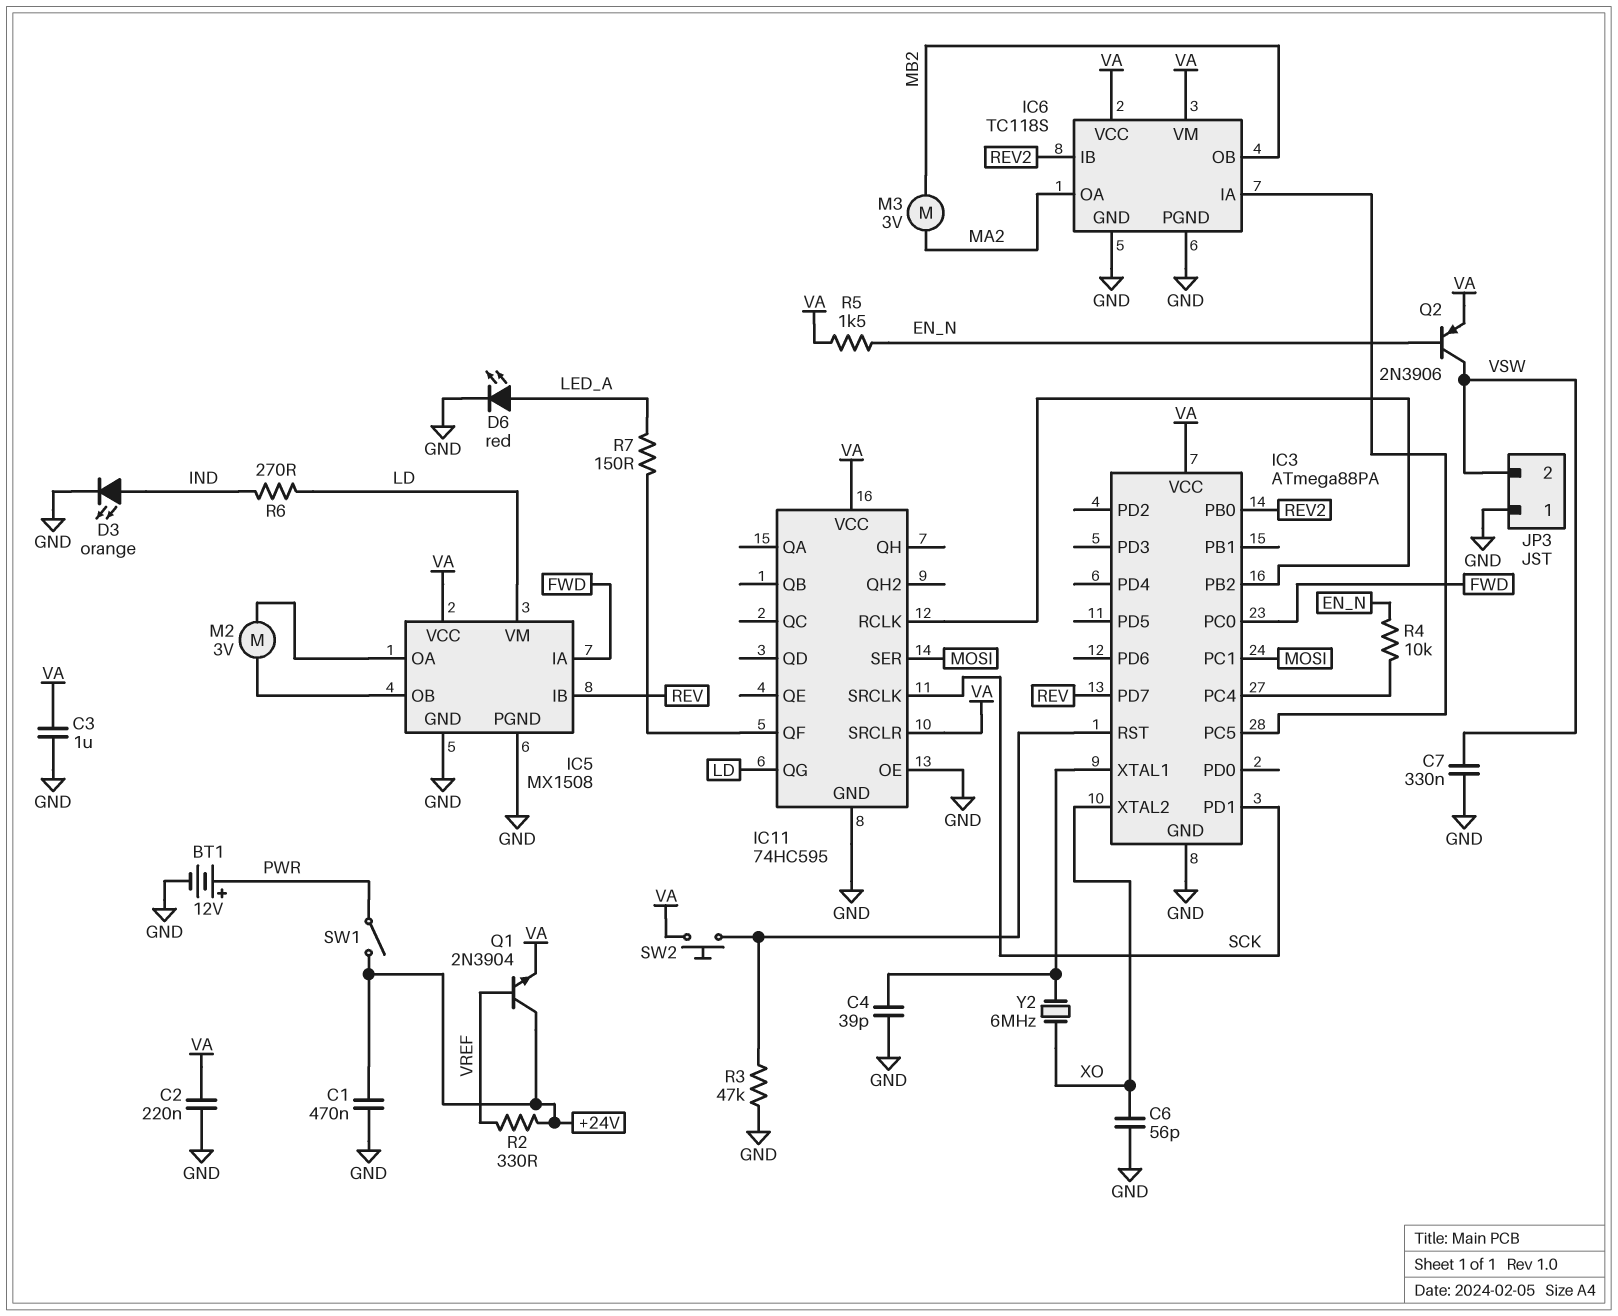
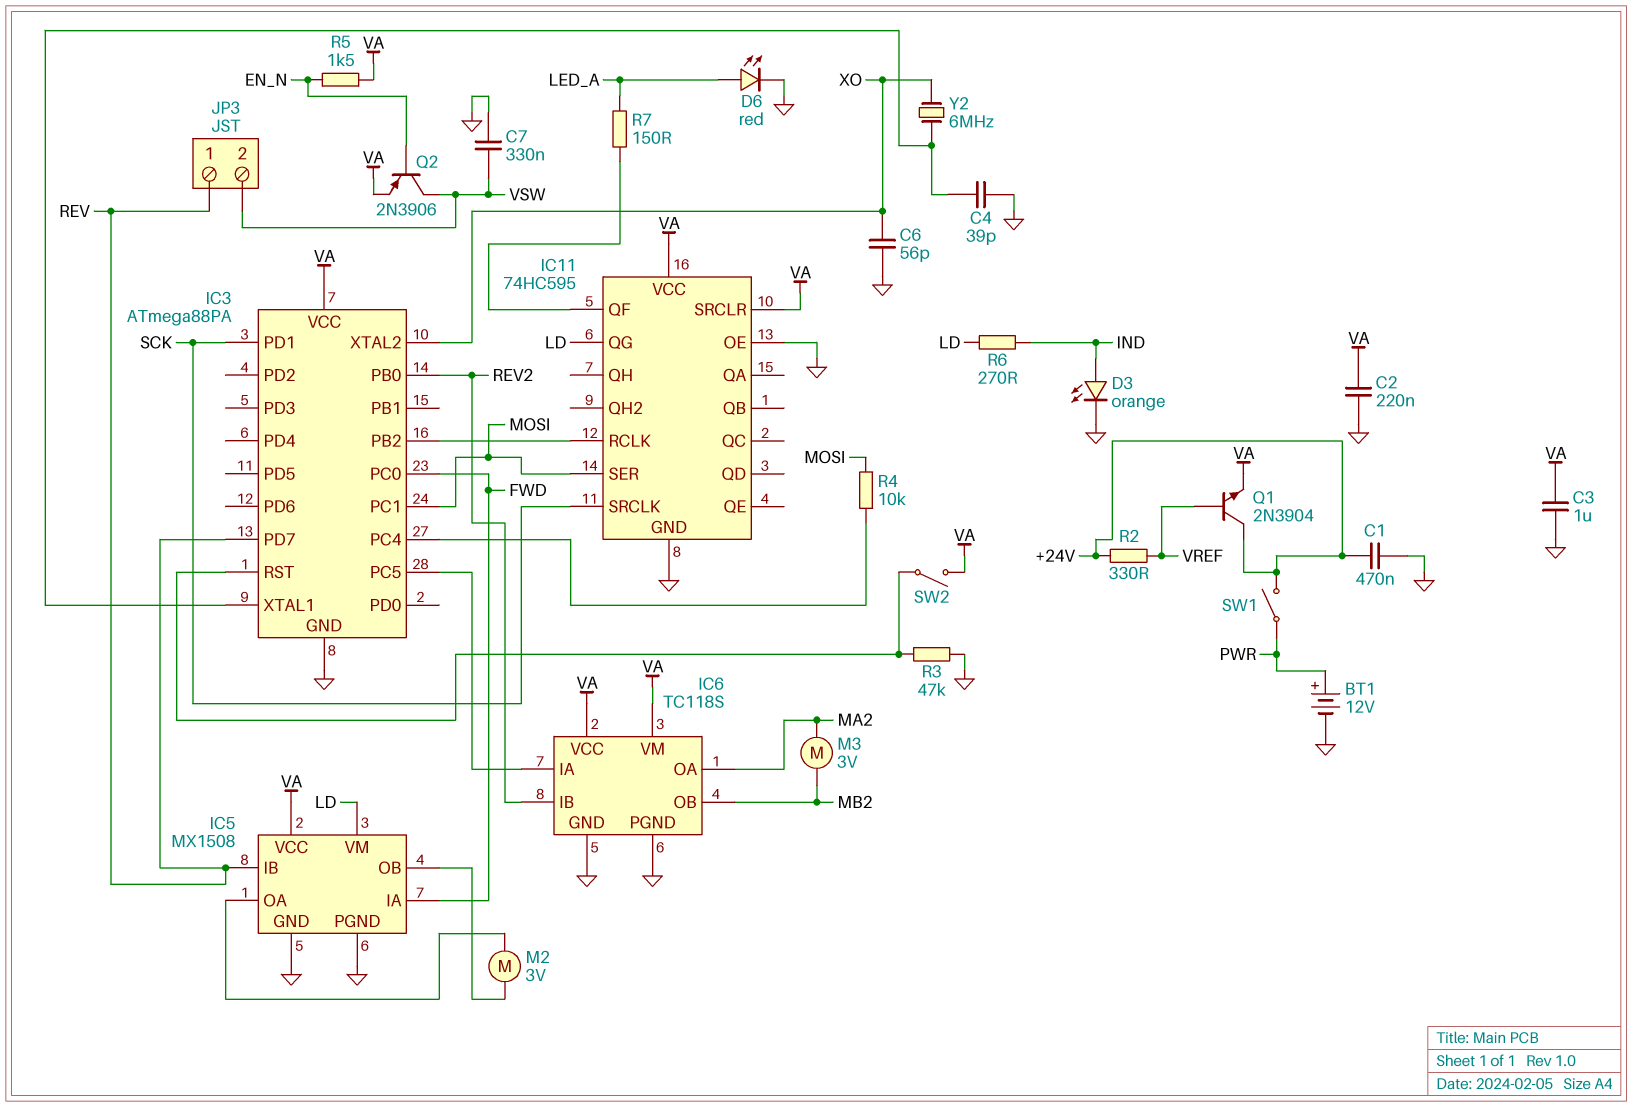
JP3 pin 1: GND -> REV
R4: 10k (EN_N, IC3/PC4) -> 10k (IC3/PC4, MOSI)
SW2: button (IC3/RST, VA) -> switch (IC3/RST, VA)

